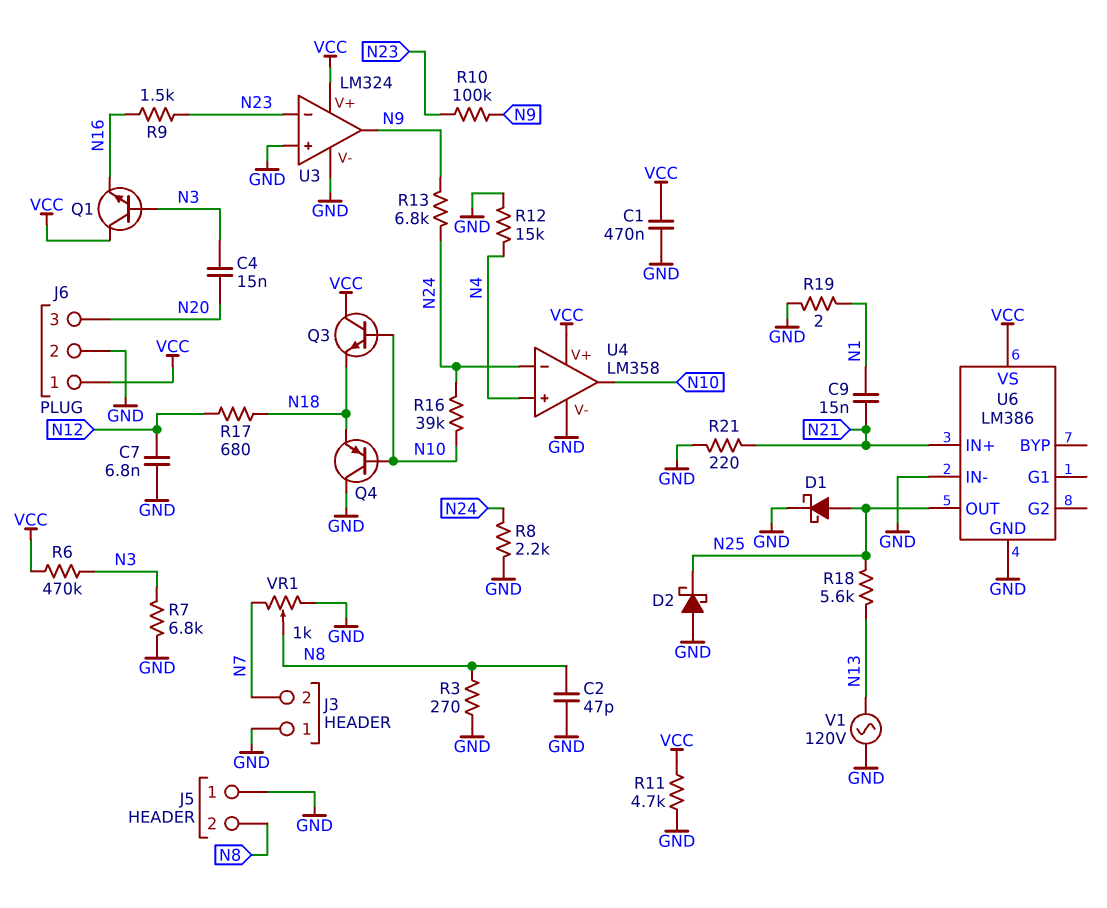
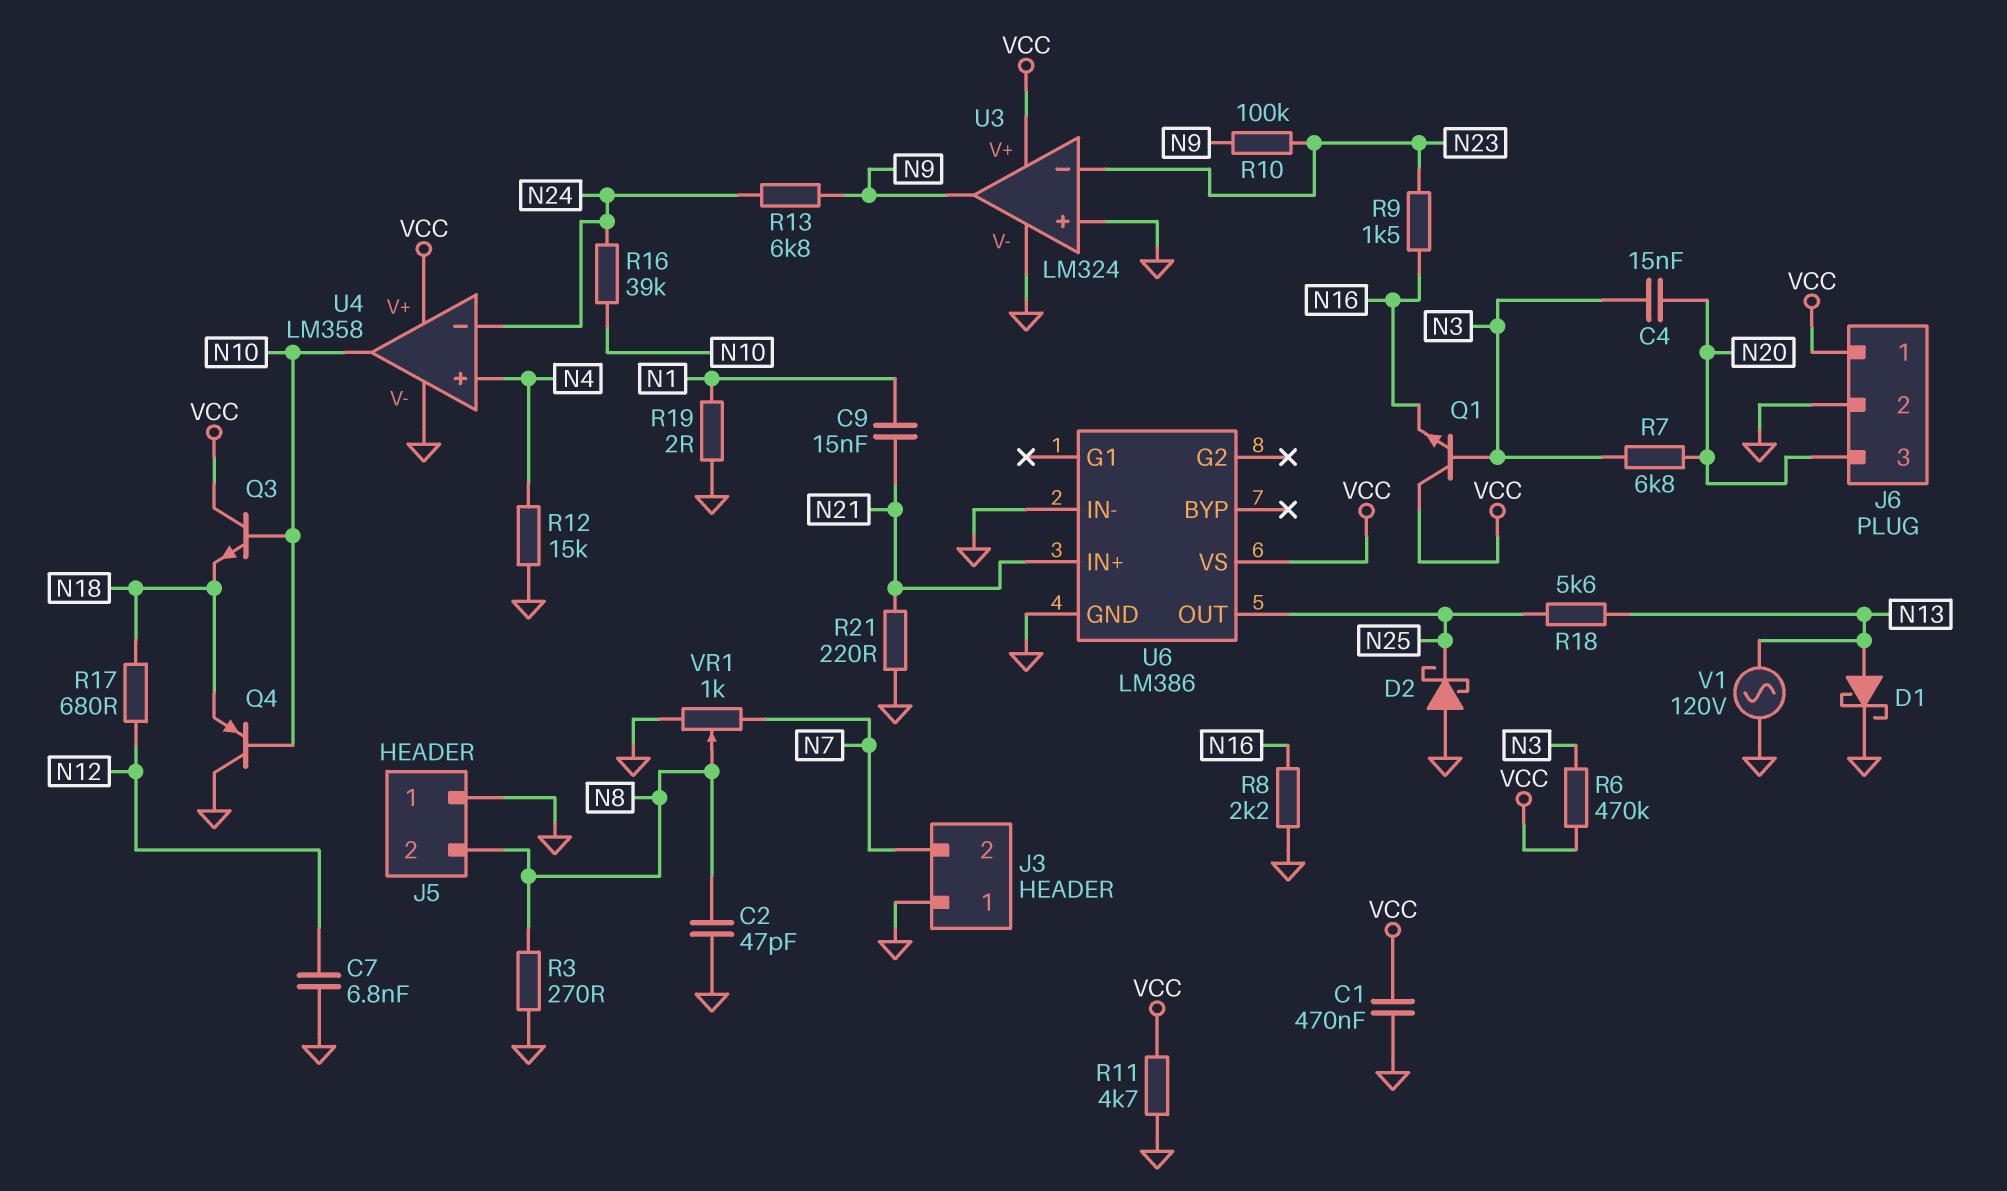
D1: schottky (A N25, K GND) -> schottky (A N13, K GND)
R7: 6.8k (GND, N3) -> 6.8k (N3, N20)
R8: 2.2k (GND, N24) -> 2.2k (GND, N16)

